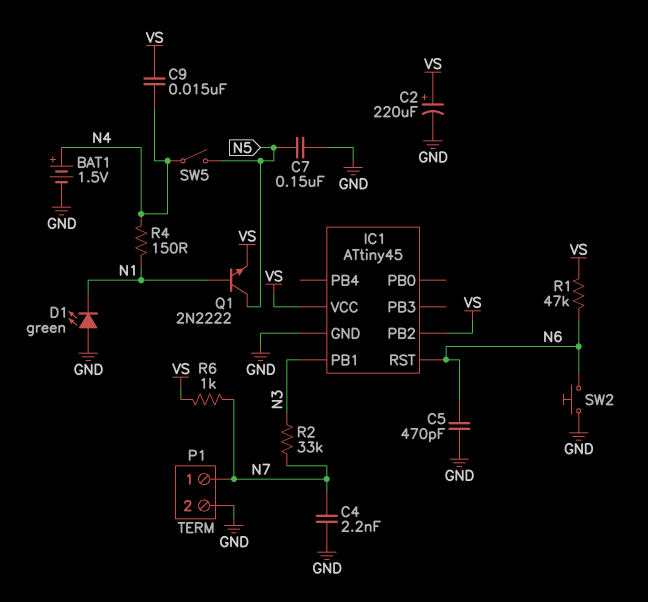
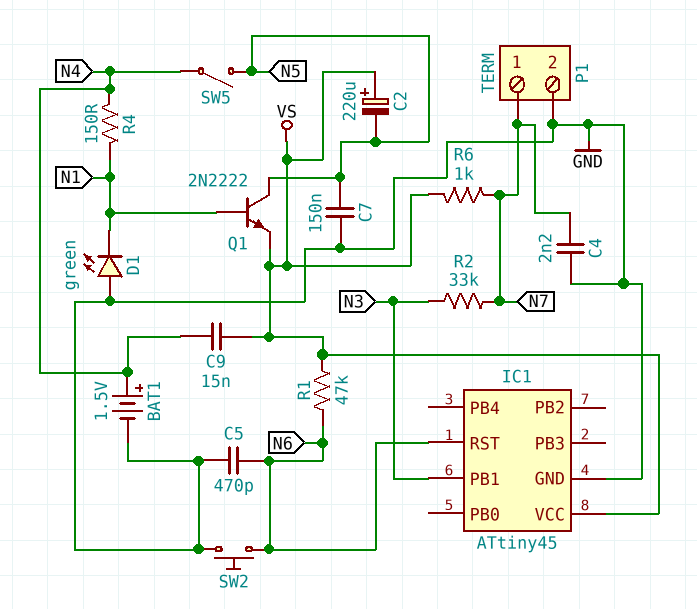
C2: 220uF (plus VS, minus GND) -> 220uF (plus VS, minus N5)
IC1 pin PB2: VS -> none

